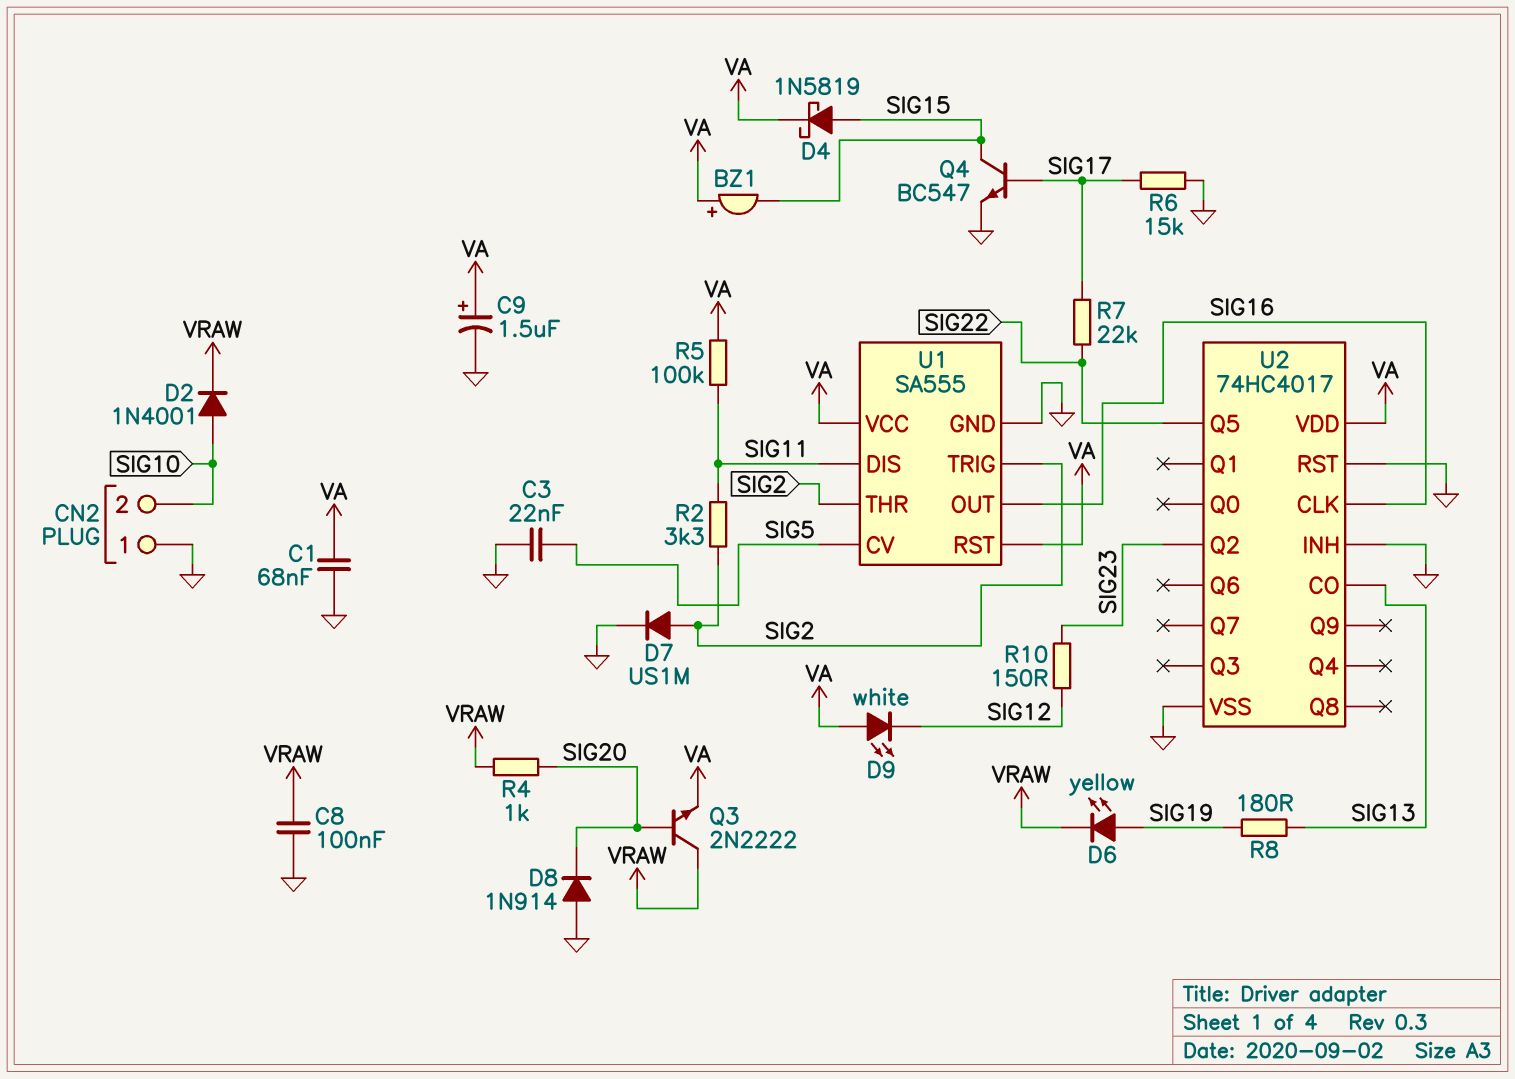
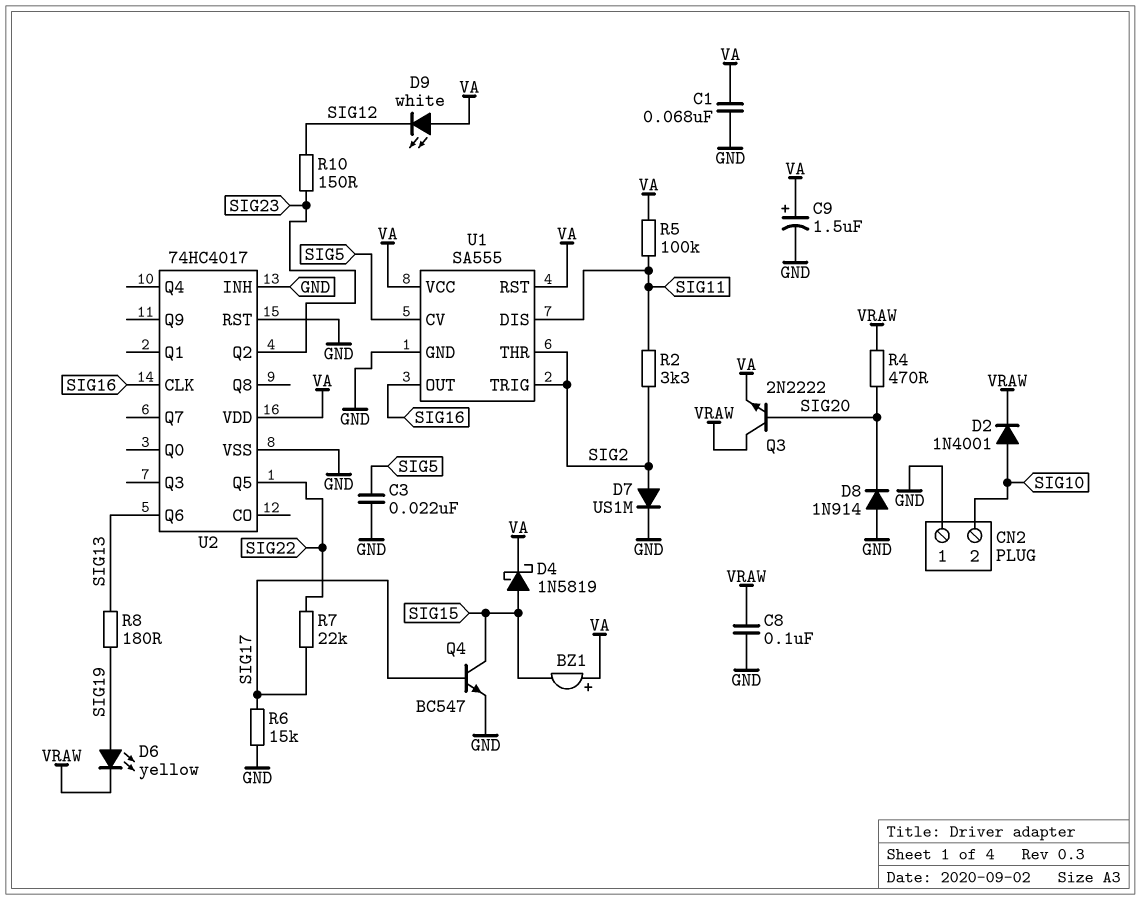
R4: 1k (SIG20, VRAW) -> 470 (SIG20, VRAW)
U2 pin CO: SIG13 -> none
U2 pin Q6: none -> SIG13

